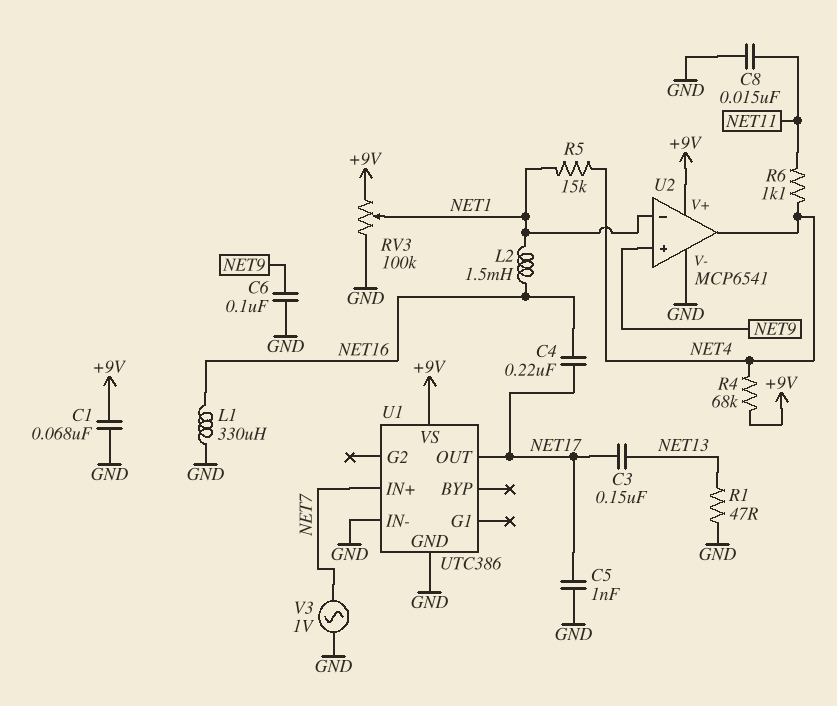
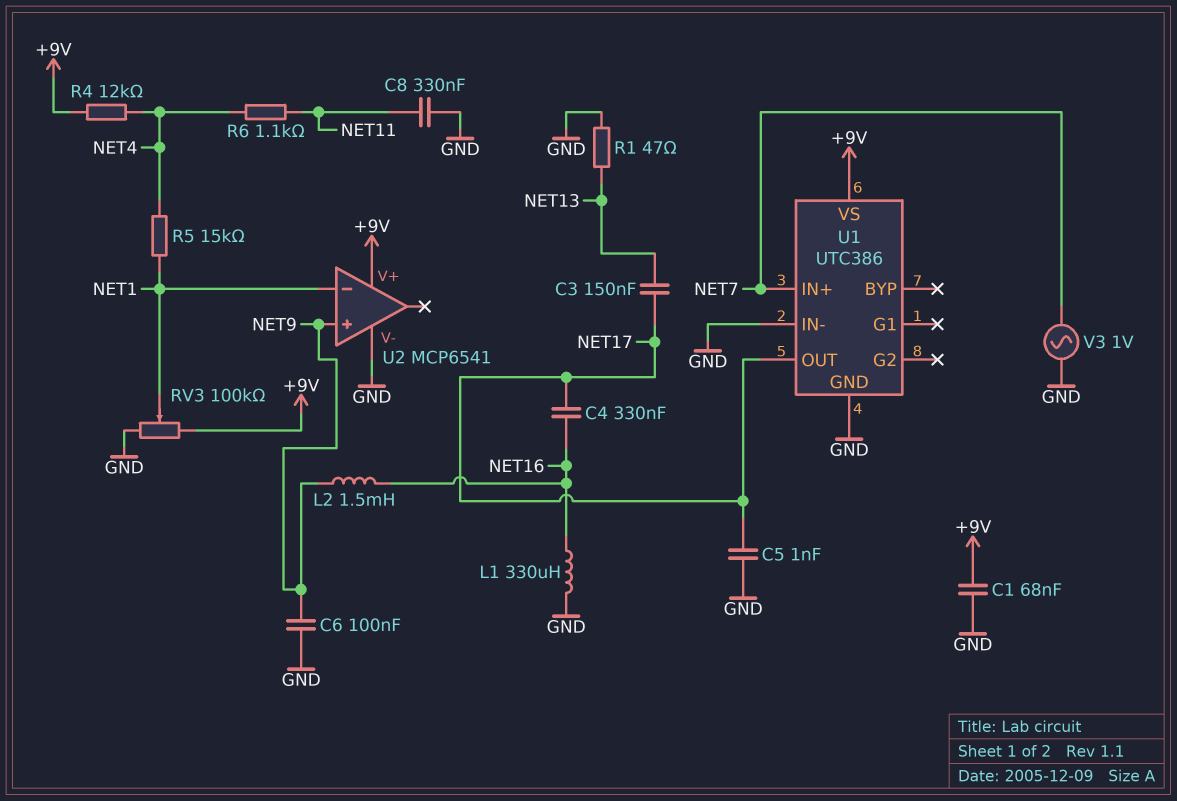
C4: 220nF (NET16, NET17) -> 330nF (NET16, NET17)
C8: 15nF (GND, NET11) -> 330nF (GND, NET11)
L2: 1.5mH (NET1, NET16) -> 1.5mH (NET9, NET16)
R4: 68k (+9V, NET4) -> 12k (+9V, NET4)
U2 pin out: NET4 -> none

